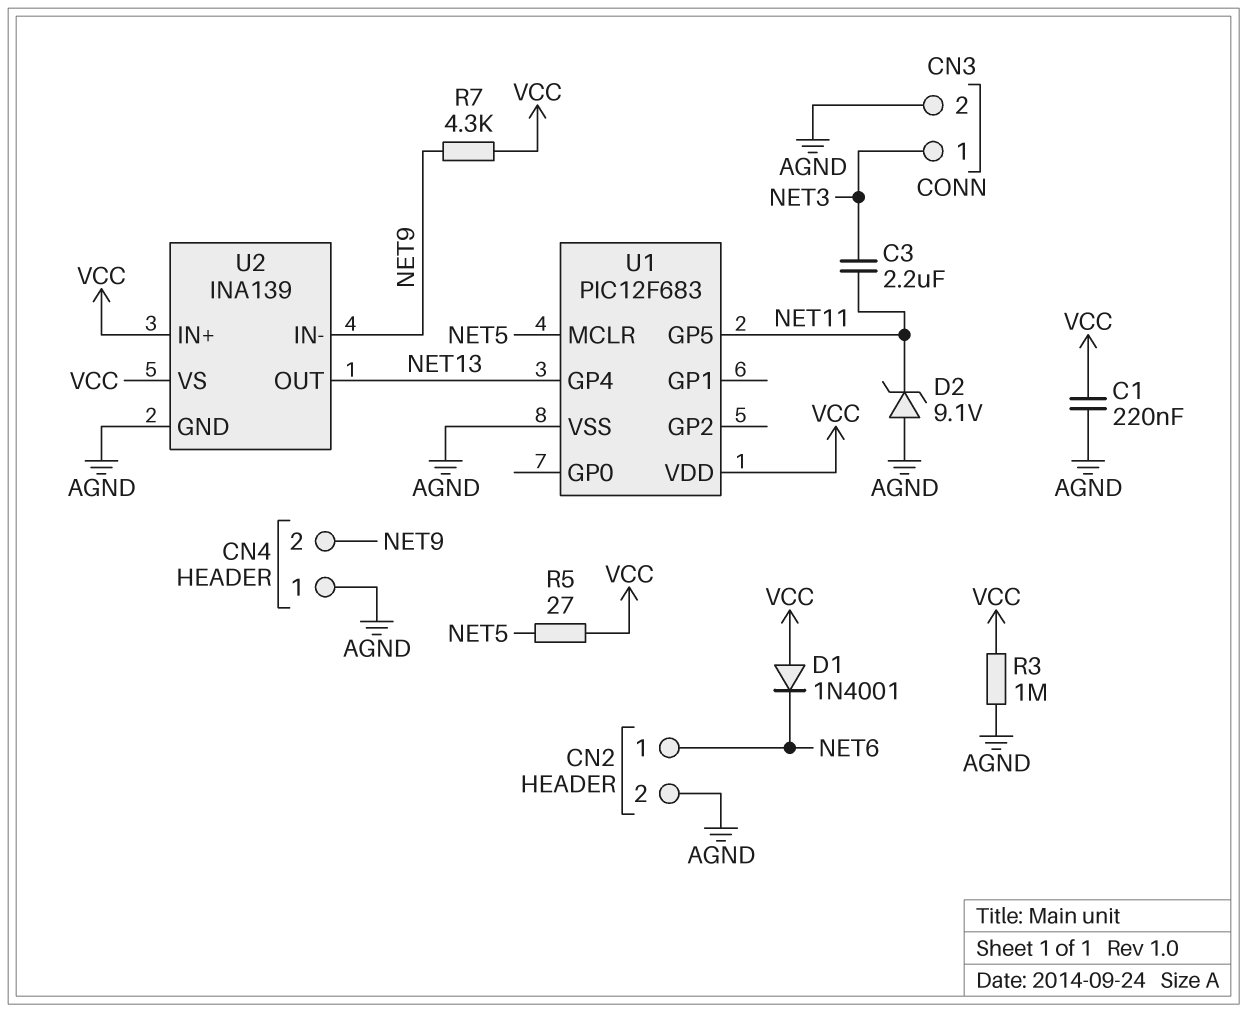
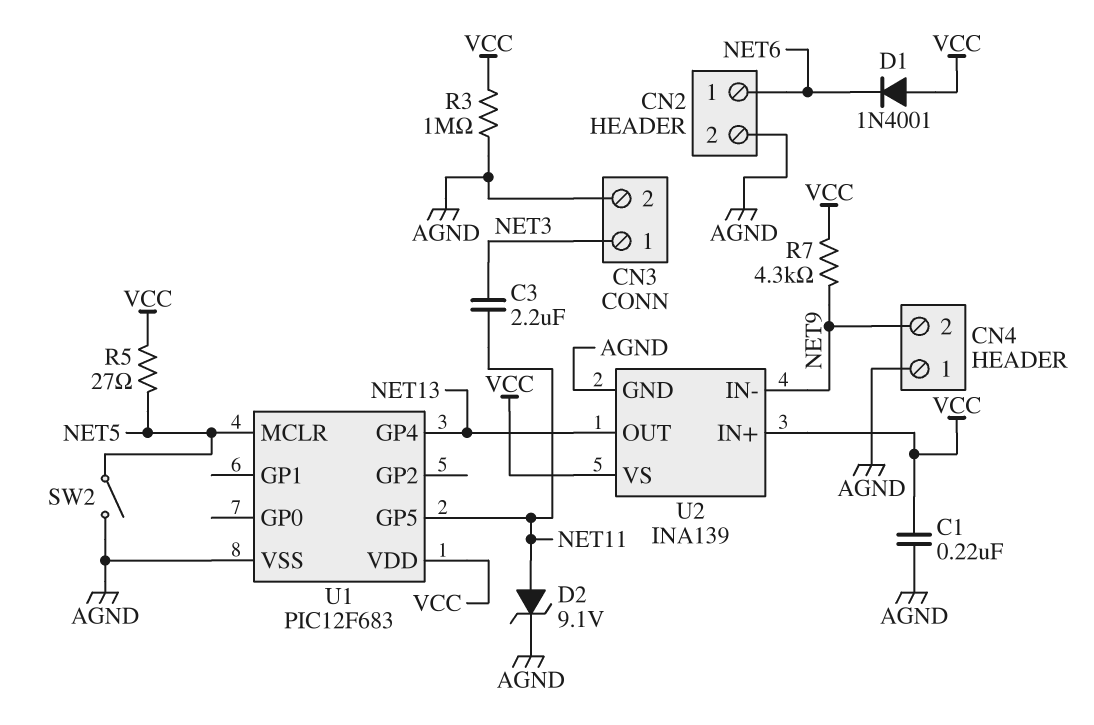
D2: zener 9.1V (A AGND, K NET11) -> zener 9.1V (A NET11, K AGND)
SW2: none -> switch (AGND, NET5)

